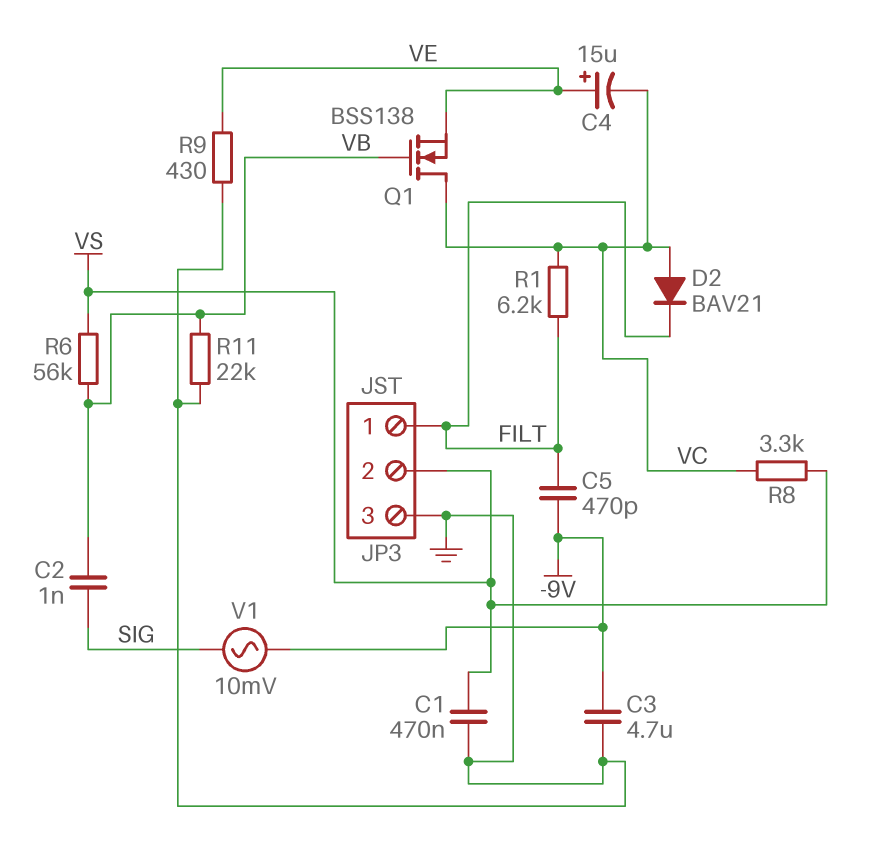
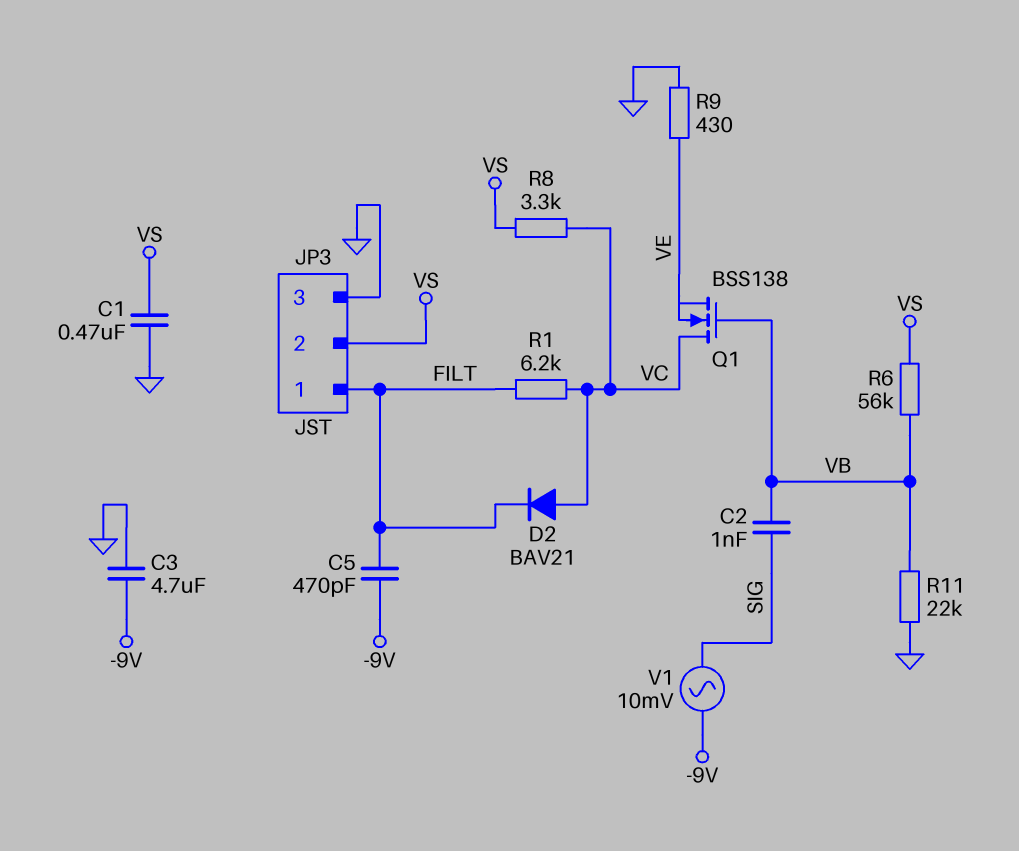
C4: 15uF (plus VE, minus VC) -> none

